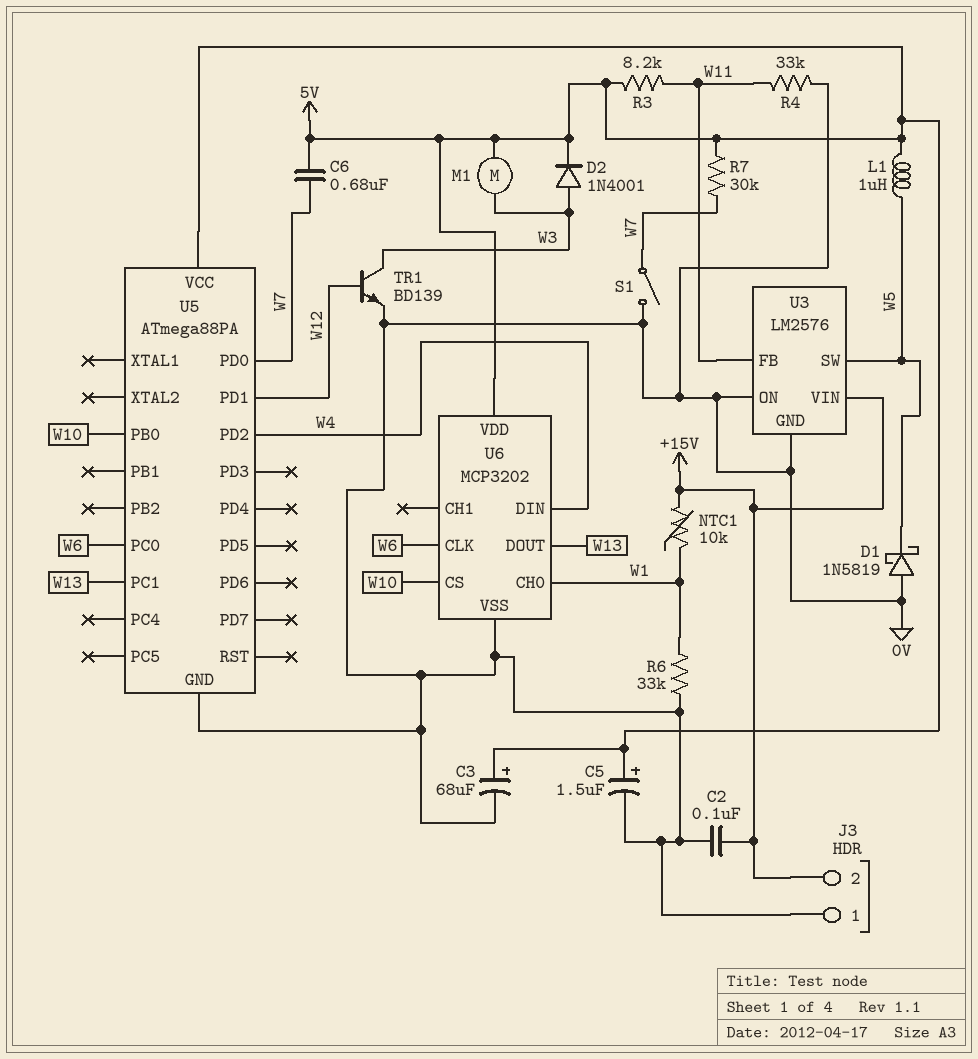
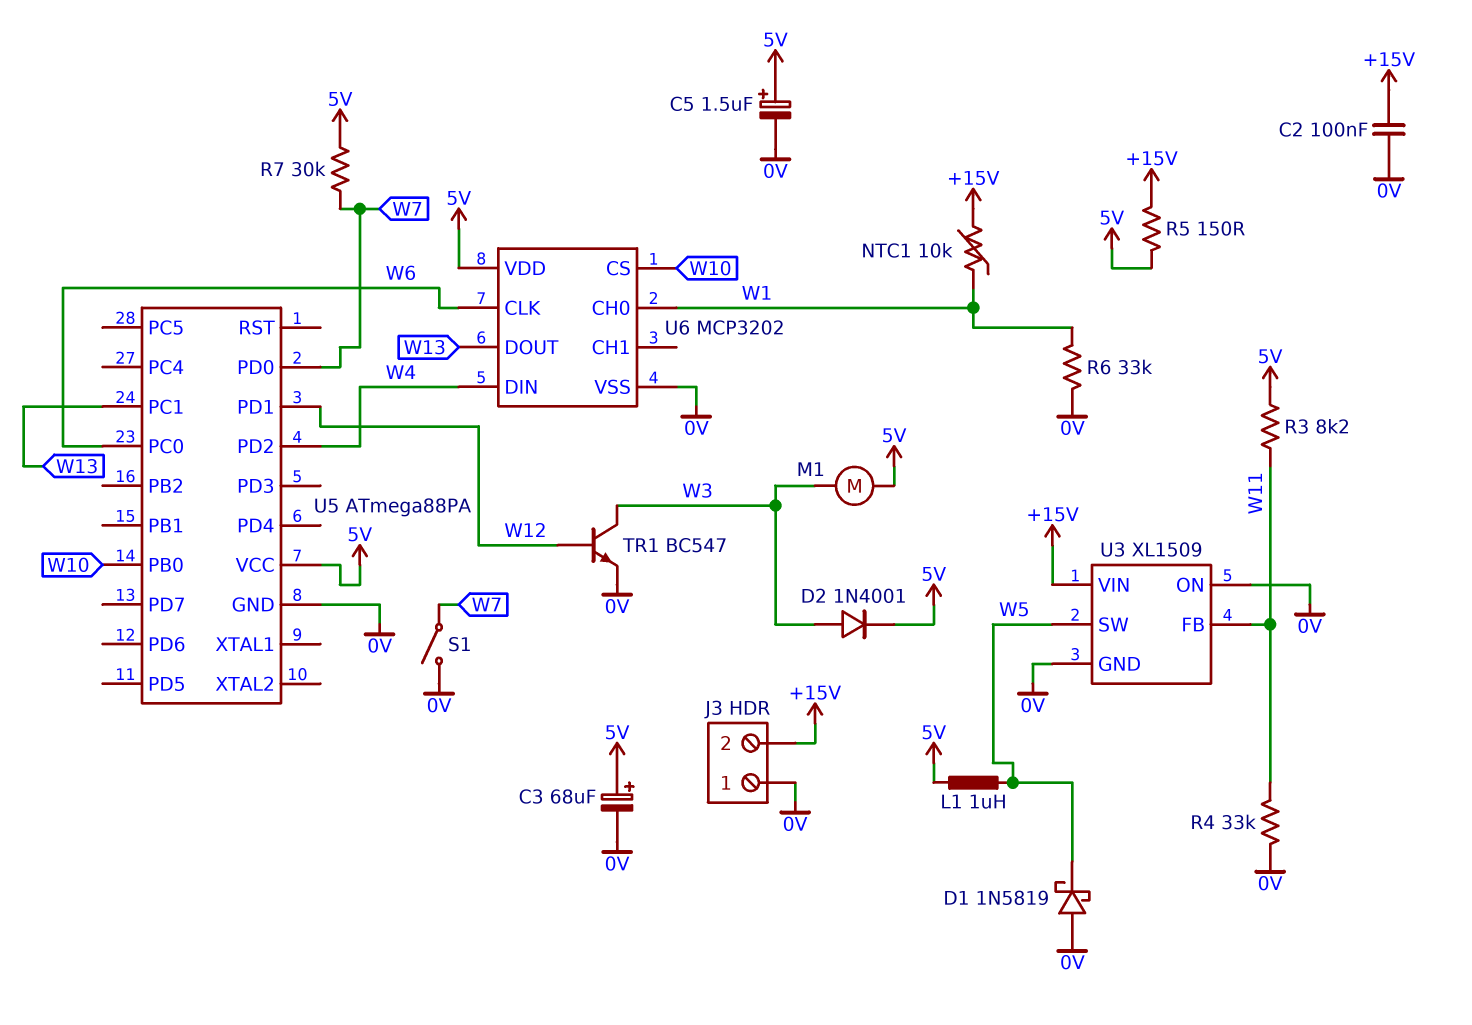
C6: 680nF (5V, W7) -> none
R5: none -> 150 (+15V, 5V)
TR1: NPN BD139 (B W12, C W3, E 0V) -> NPN BC547 (B W12, C W3, E 0V)
U3: LM2576 -> XL1509

